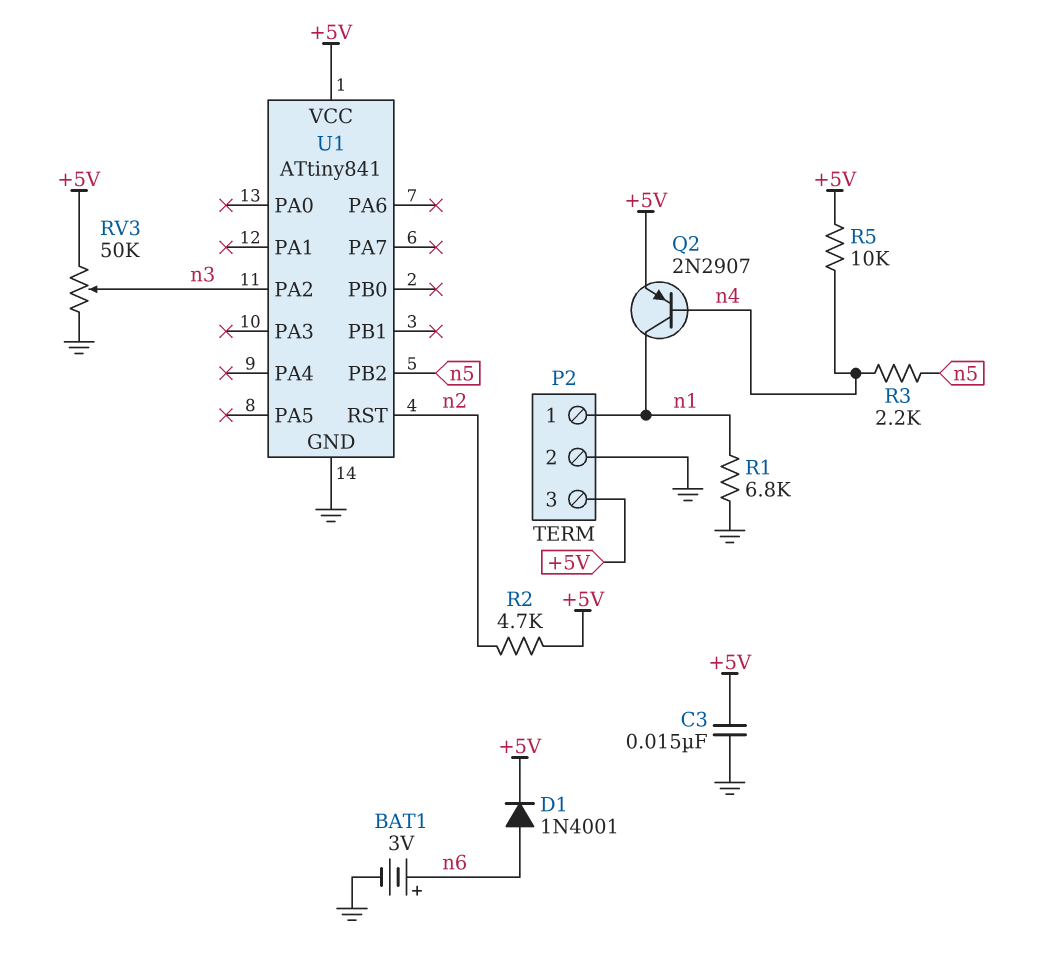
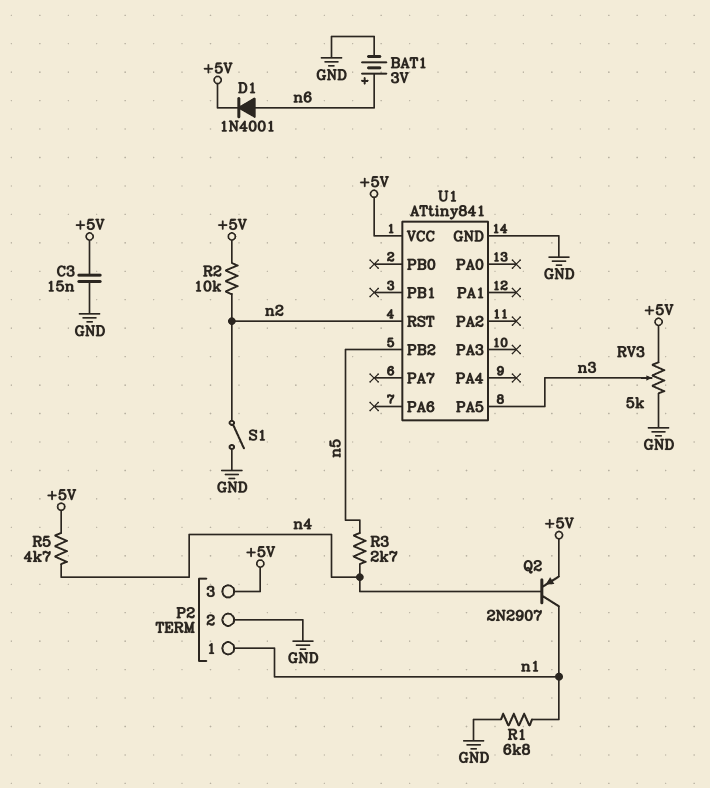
R2: 4.7k (+5V, n2) -> 10k (+5V, n2)
R3: 2.2k (n4, n5) -> 2.7k (n4, n5)
R5: 10k (+5V, n4) -> 4.7k (+5V, n4)
RV3: 50k (+5V, GND, wiper n3) -> 5k (+5V, GND, wiper n3)
S1: none -> switch (GND, n2)
U1 pin PA2: n3 -> none
U1 pin PA5: none -> n3

